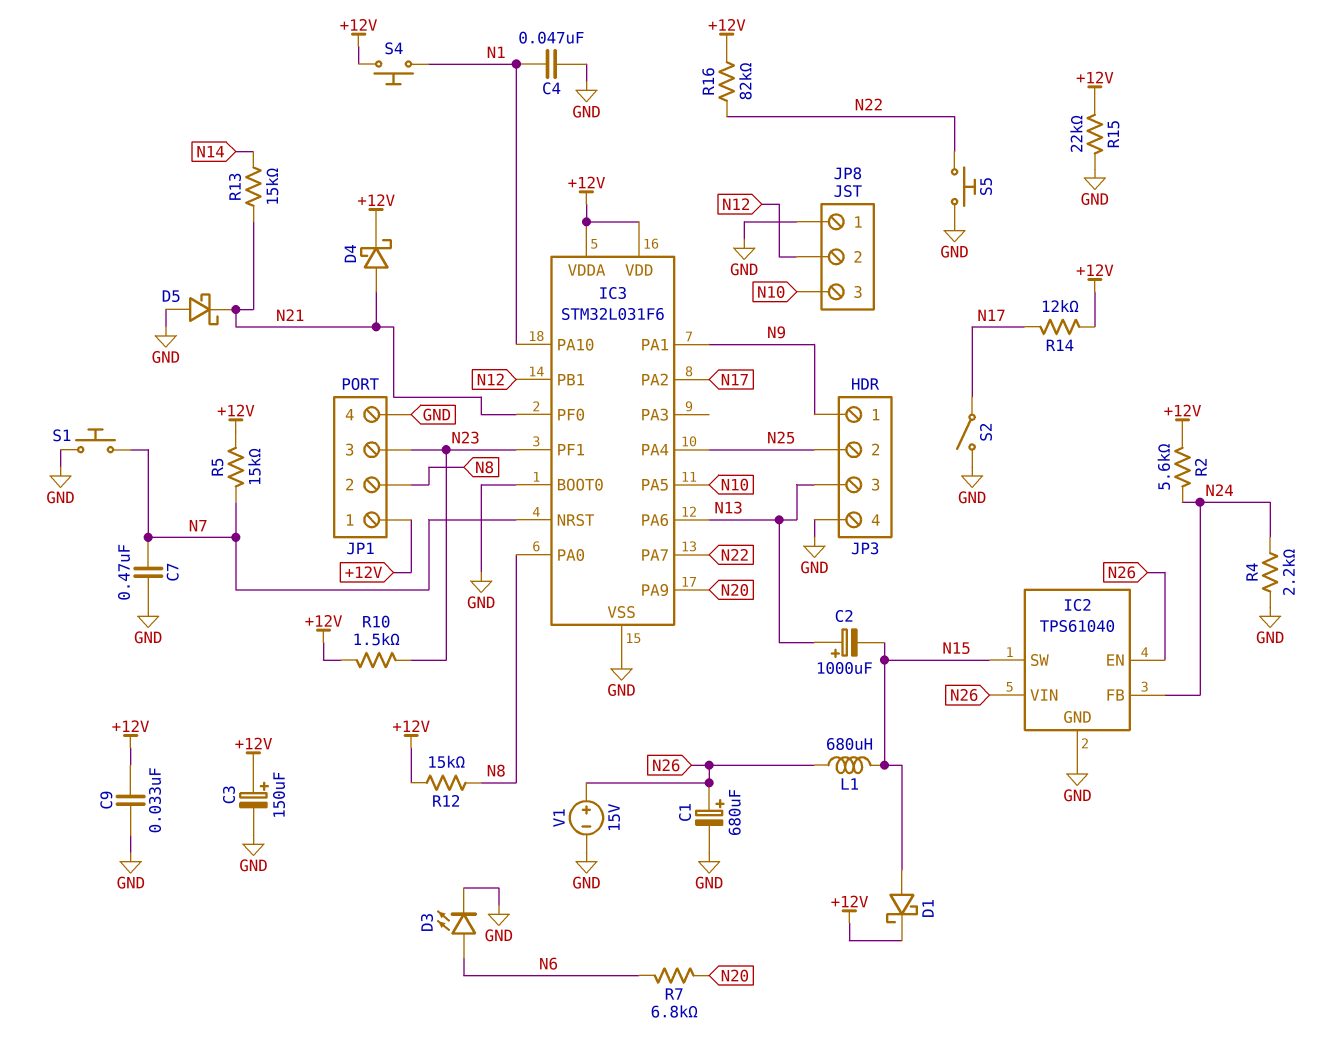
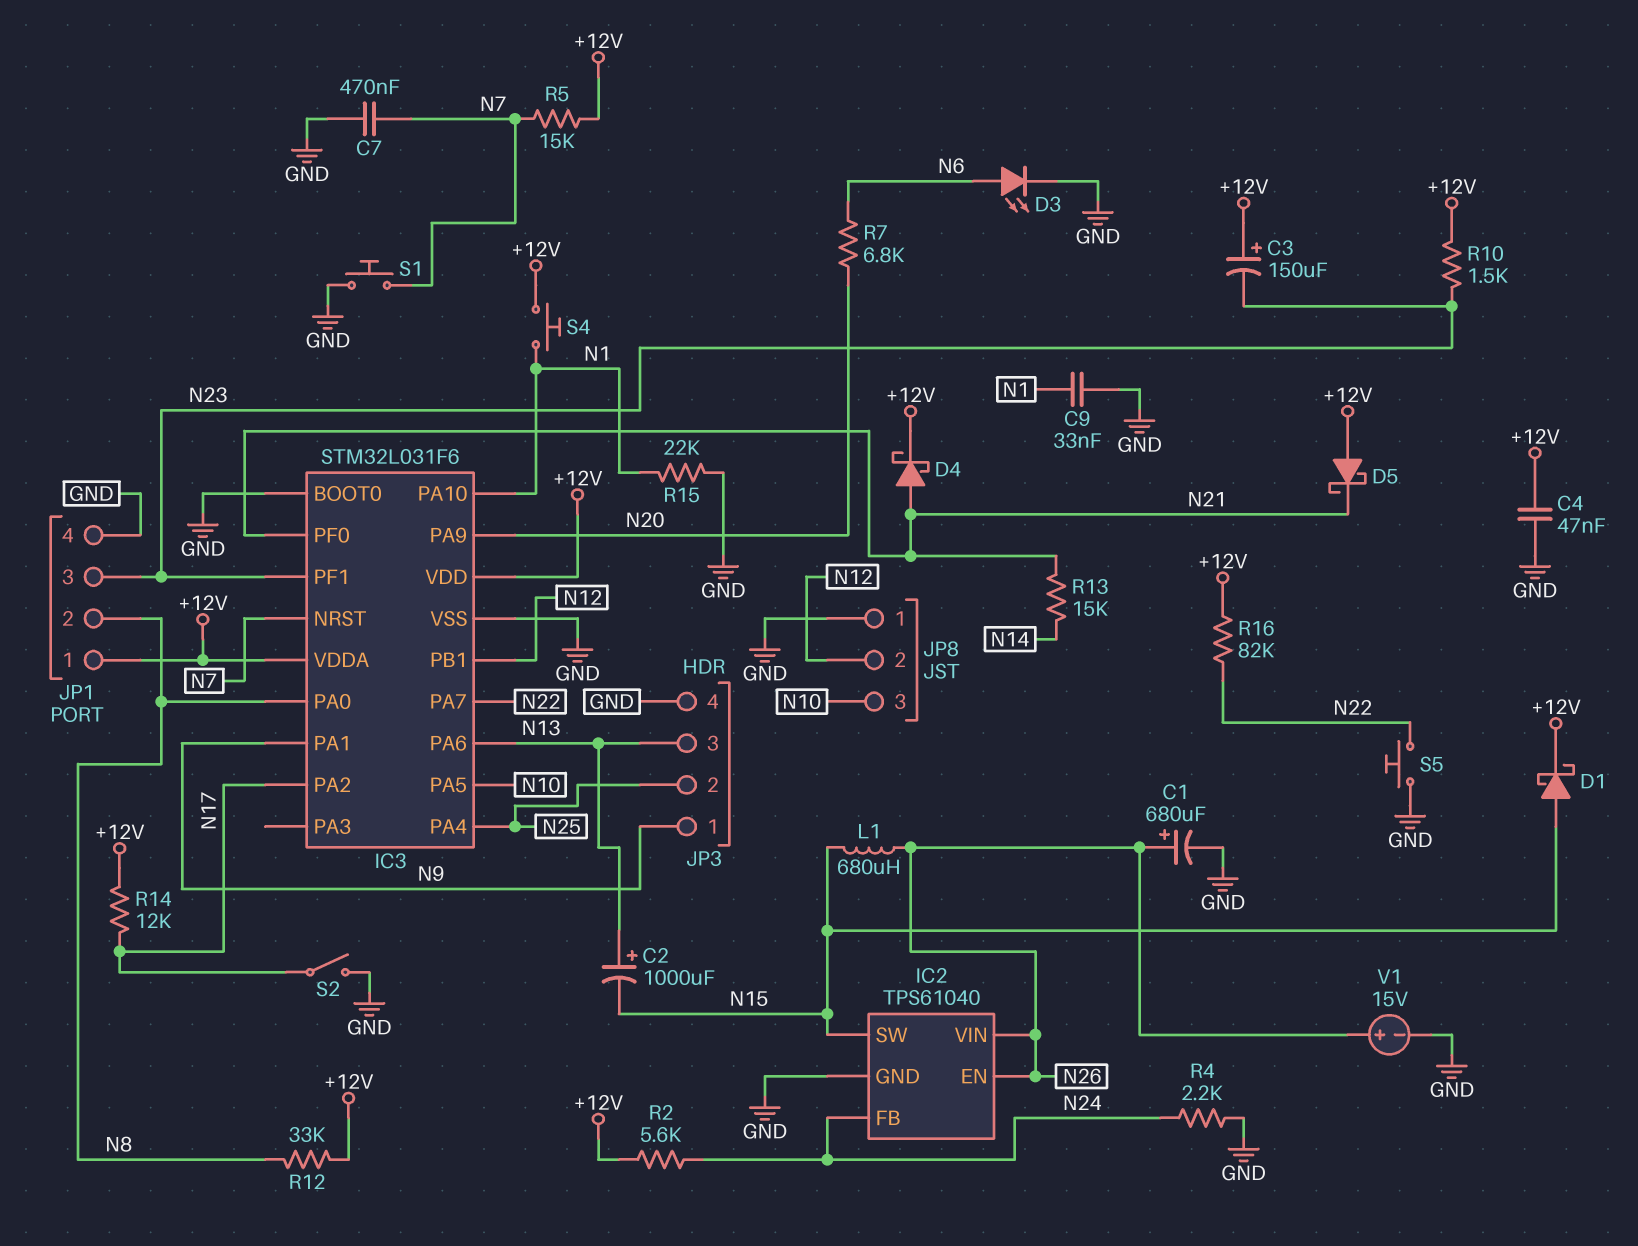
C3: 150uF (plus +12V, minus GND) -> 150uF (plus +12V, minus N23)
C4: 47nF (GND, N1) -> 47nF (+12V, GND)
C9: 33nF (+12V, GND) -> 33nF (GND, N1)
D5: schottky (A GND, K N21) -> schottky (A +12V, K N21)
R12: 15k (+12V, N8) -> 33k (+12V, N8)
R15: 22k (+12V, GND) -> 22k (GND, N1)

